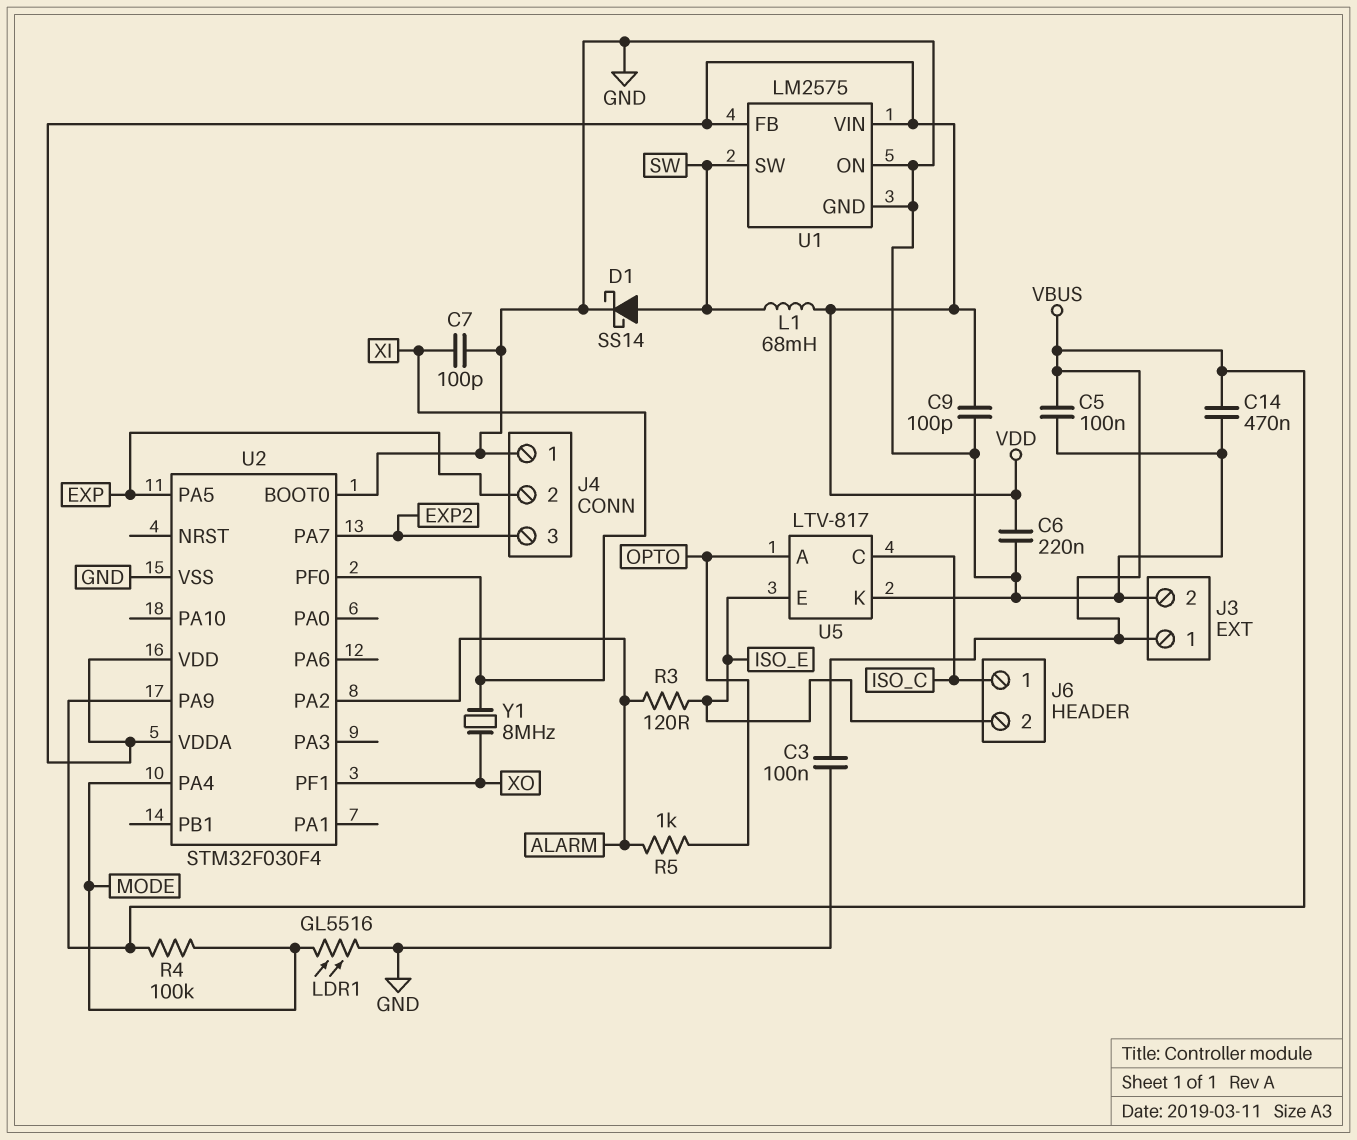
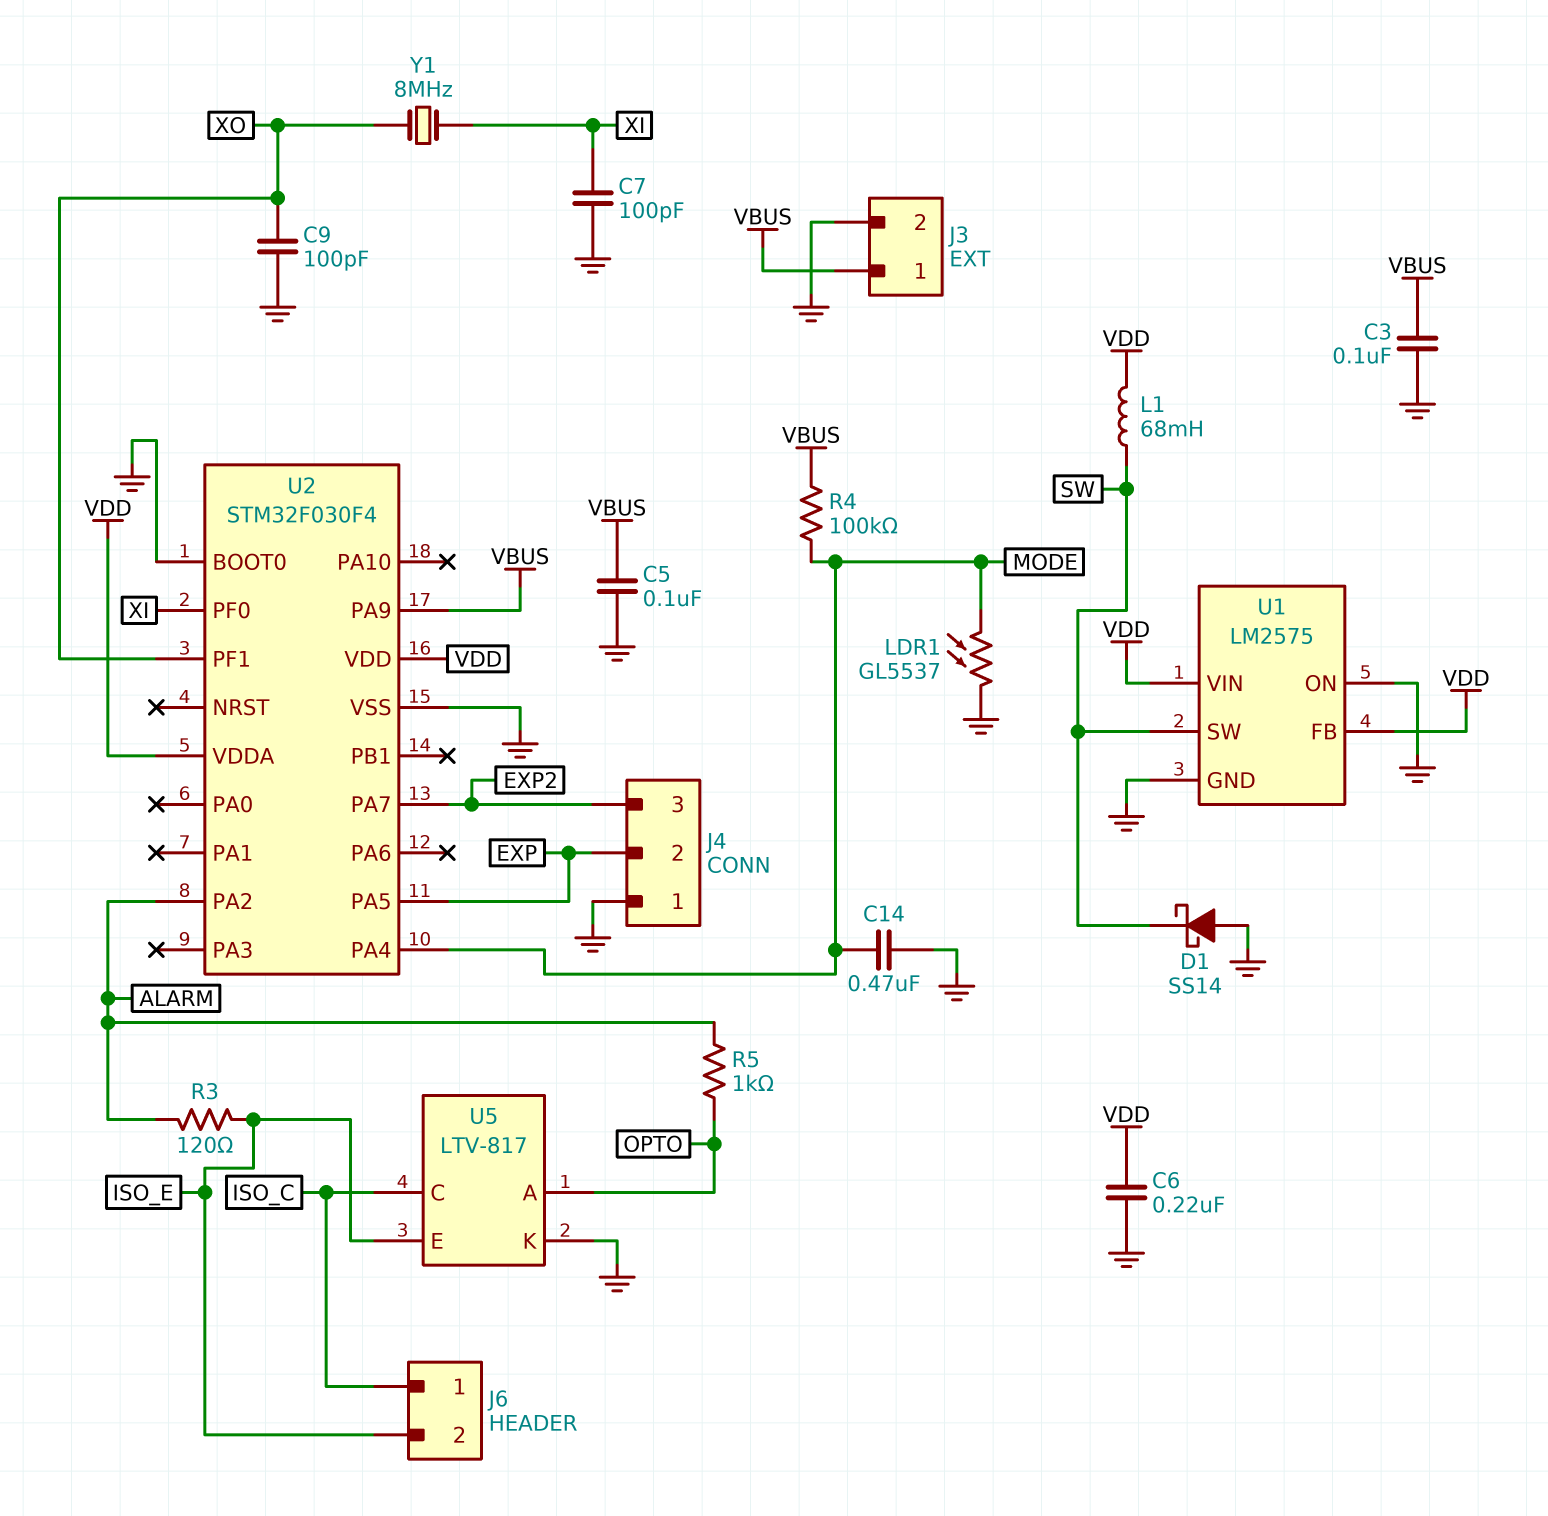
C9: 100pF (GND, VDD) -> 100pF (GND, XO)
C14: 470nF (GND, VBUS) -> 470nF (GND, MODE)
D1: schottky SS14 (A SW, K GND) -> schottky SS14 (A GND, K SW)
LDR1: GL5516 (GND, MODE) -> GL5537 (GND, MODE)

